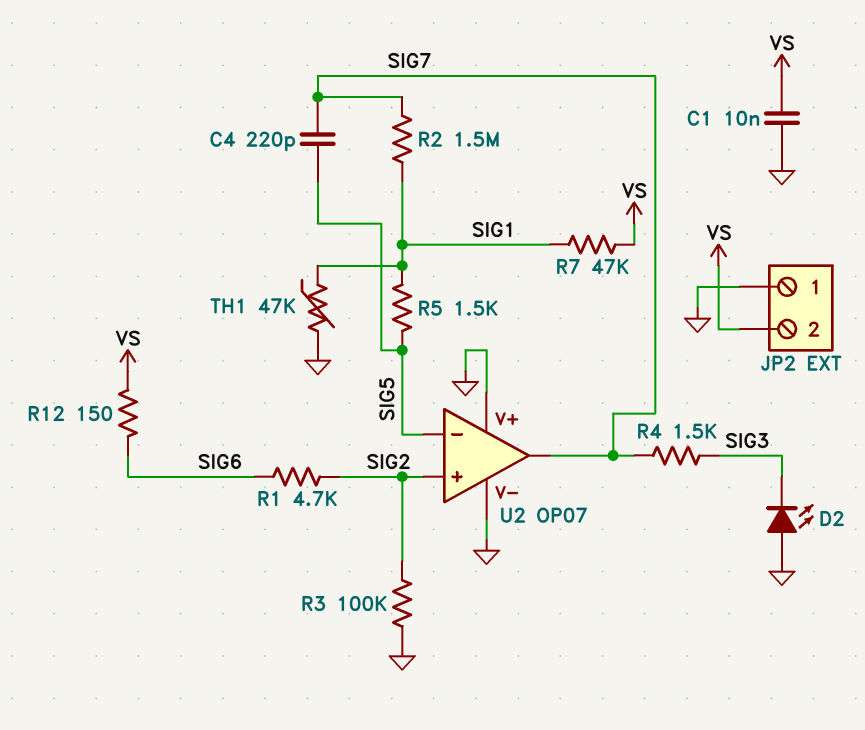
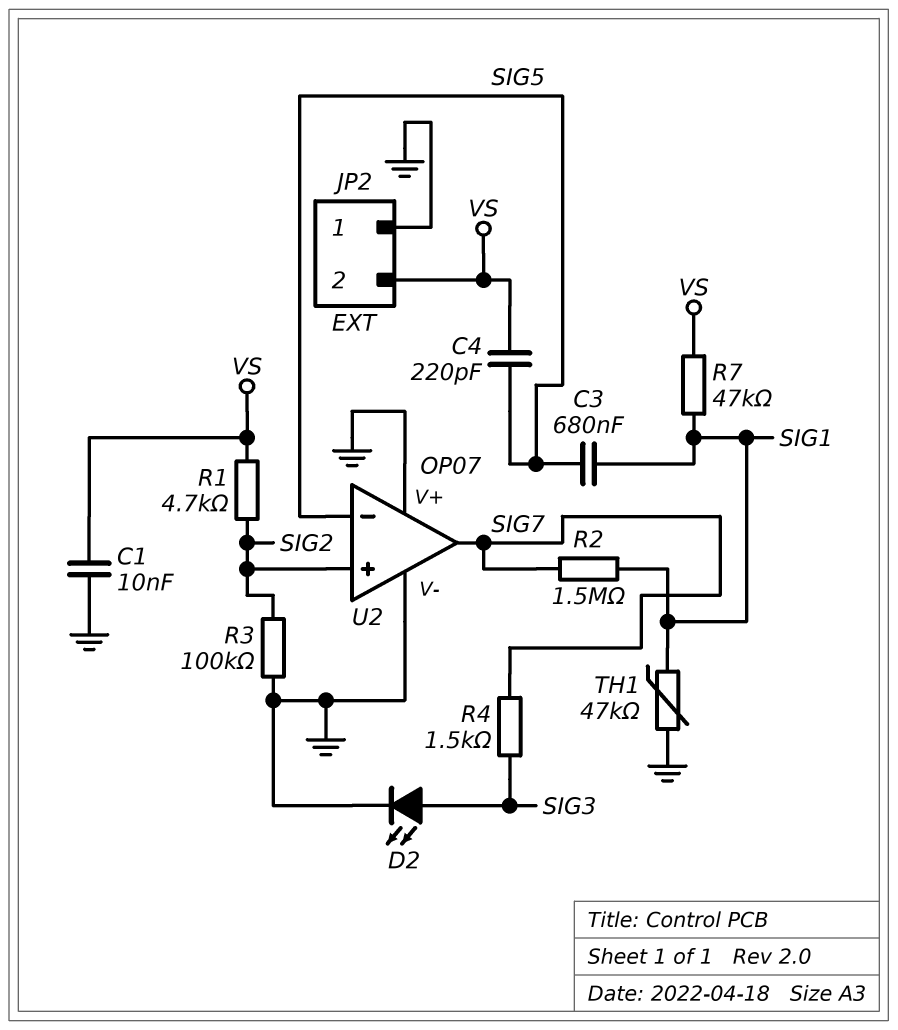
C3: none -> 680nF (SIG1, SIG5)
C4: 220pF (SIG5, SIG7) -> 220pF (SIG5, VS)
D2: LED (A GND, K SIG3) -> LED (A SIG3, K GND)
R1: 4.7k (SIG2, SIG6) -> 4.7k (SIG2, VS)
R5: 1.5k (SIG1, SIG5) -> none
R12: 150 (SIG6, VS) -> none

